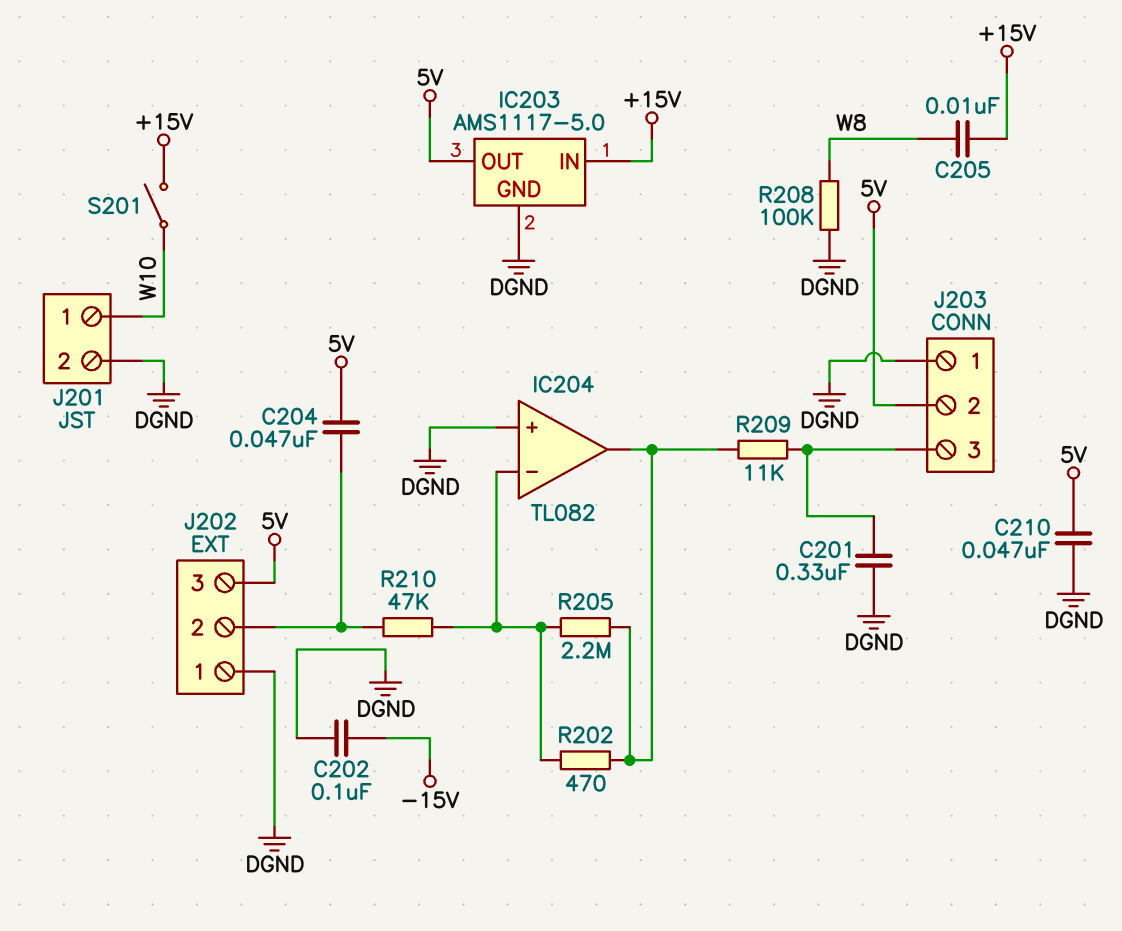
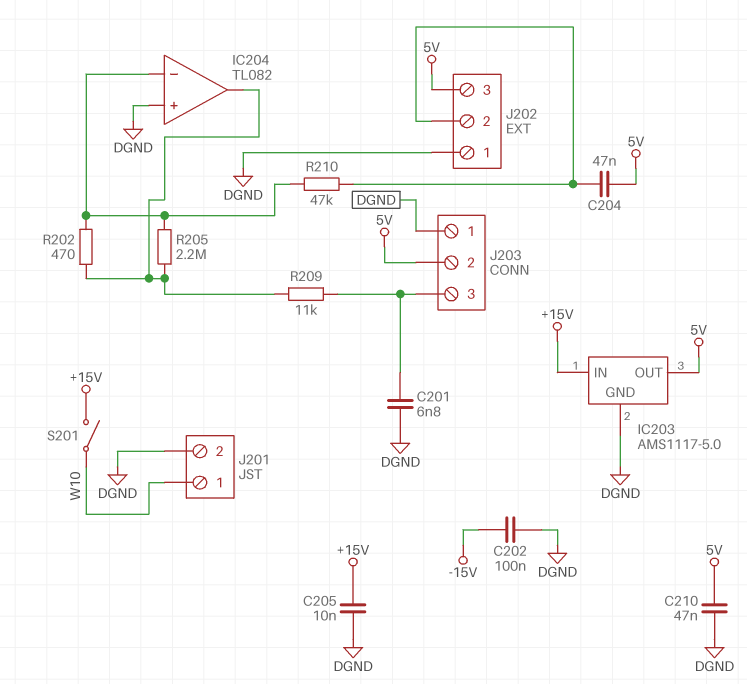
C201: 330nF (DGND, J203/3) -> 6.8nF (DGND, J203/3)
C205: 10nF (+15V, W8) -> 10nF (+15V, DGND)
R208: 100k (DGND, W8) -> none

